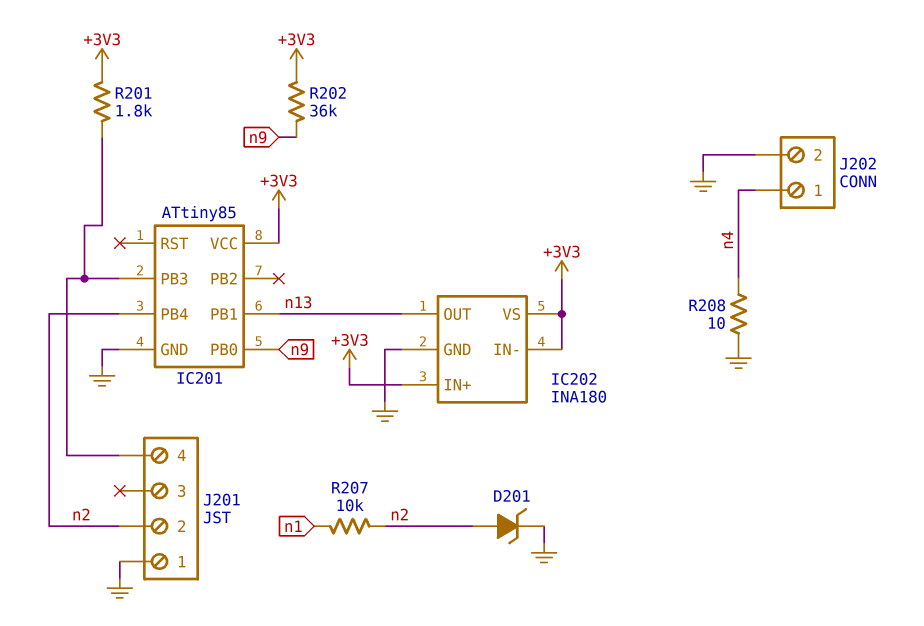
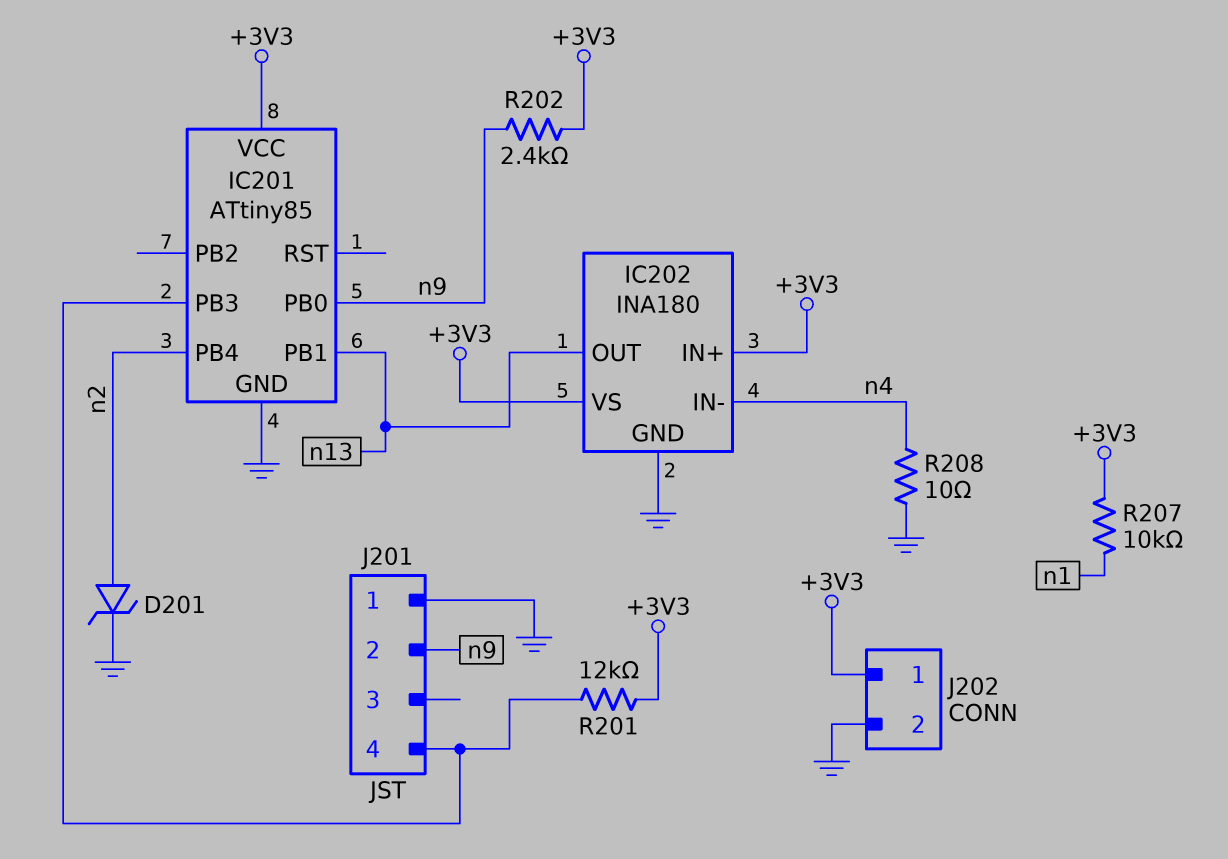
IC202 pin IN-: +3V3 -> n4
J201 pin 2: n2 -> n9
J202 pin 1: n4 -> +3V3
R201: 1.8k (+3V3, IC201/PB3) -> 12k (+3V3, IC201/PB3)
R202: 36k (+3V3, n9) -> 2.4k (+3V3, n9)
R207: 10k (n1, n2) -> 10k (+3V3, n1)

